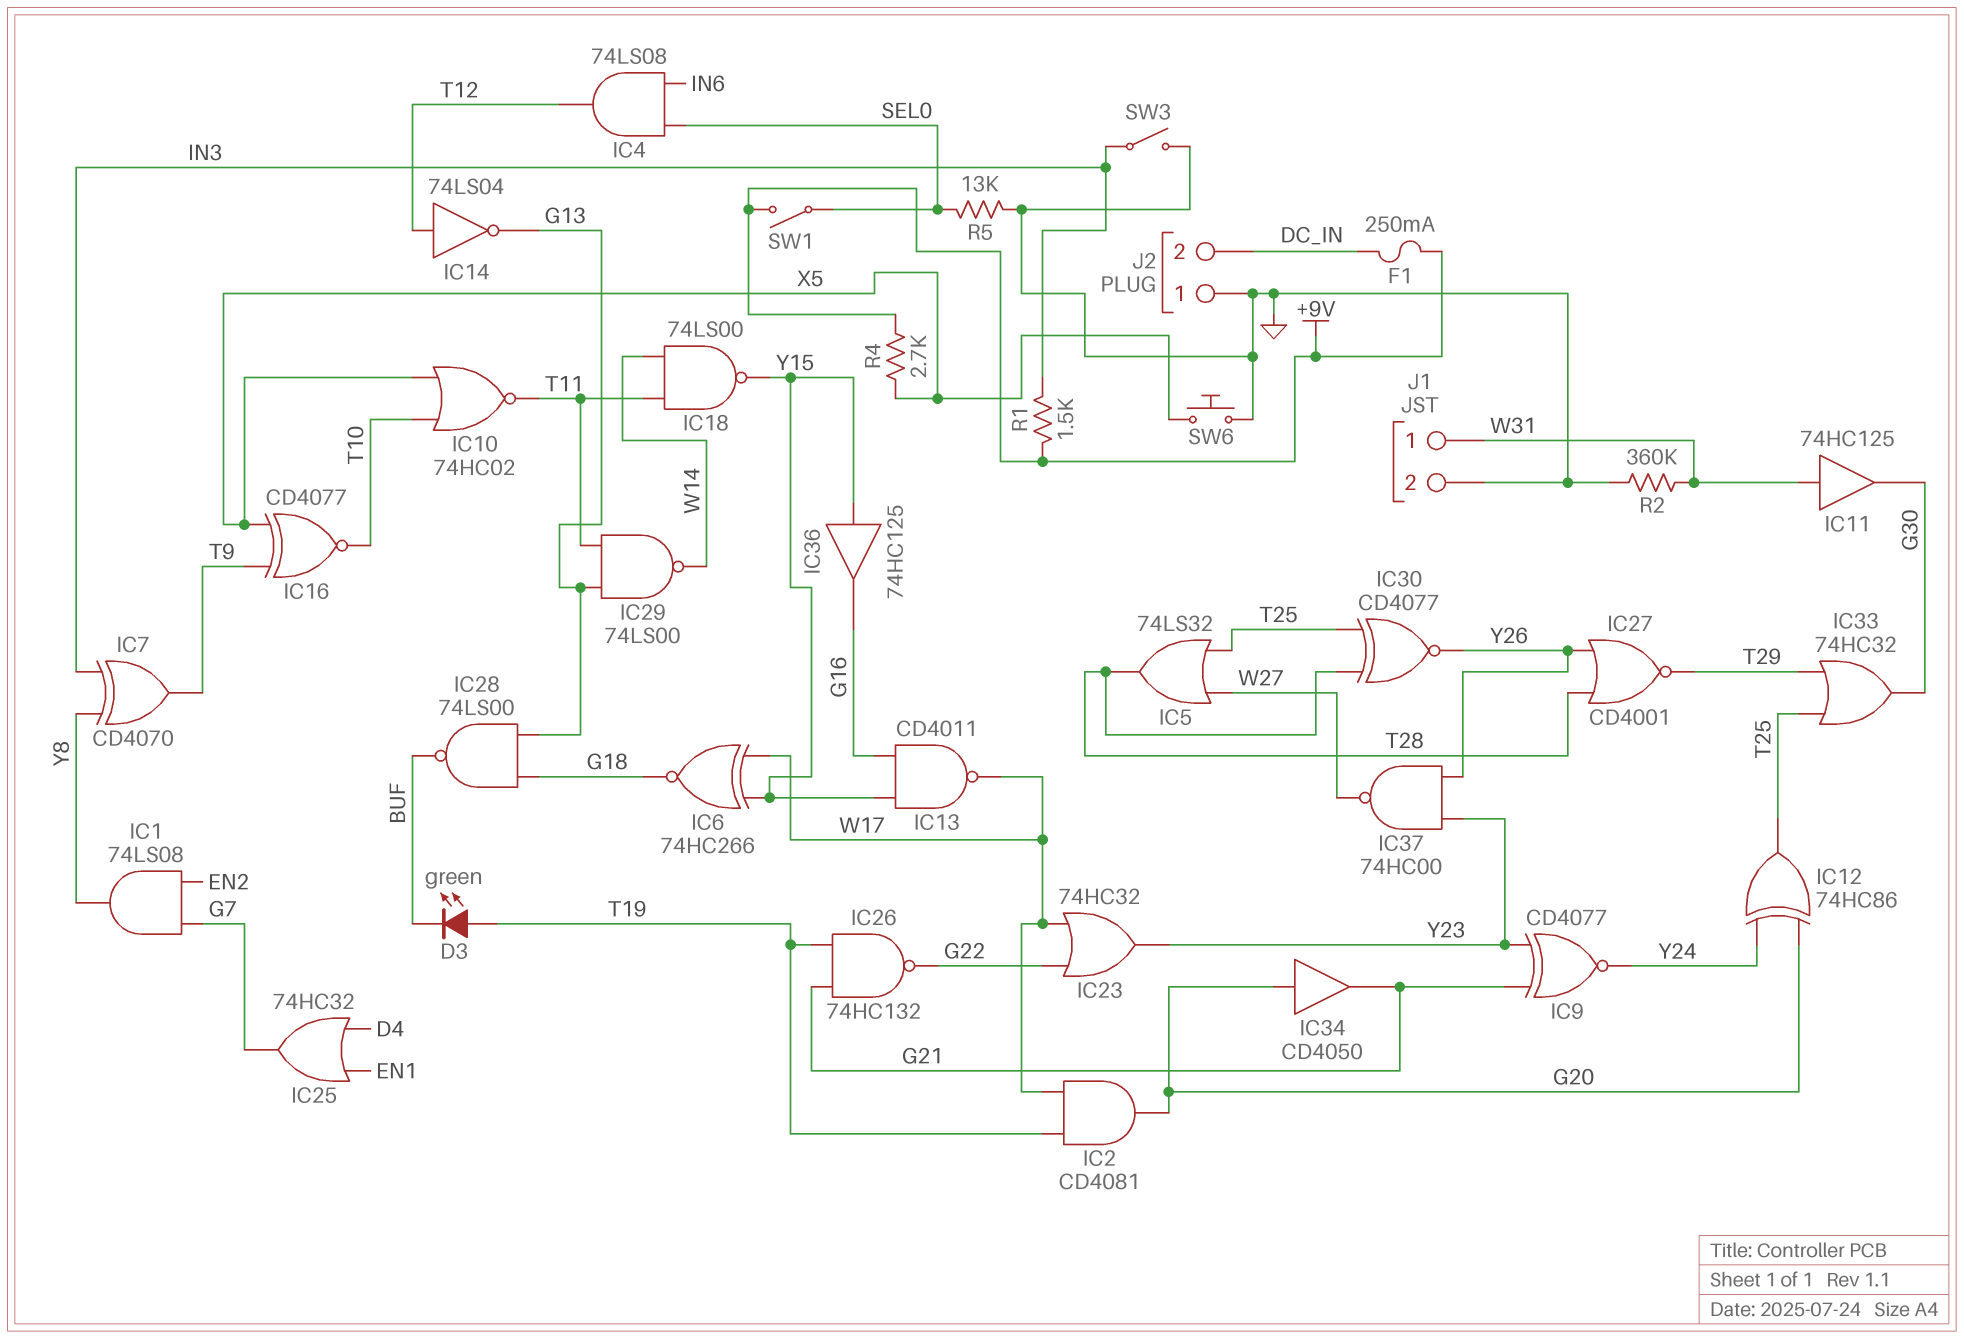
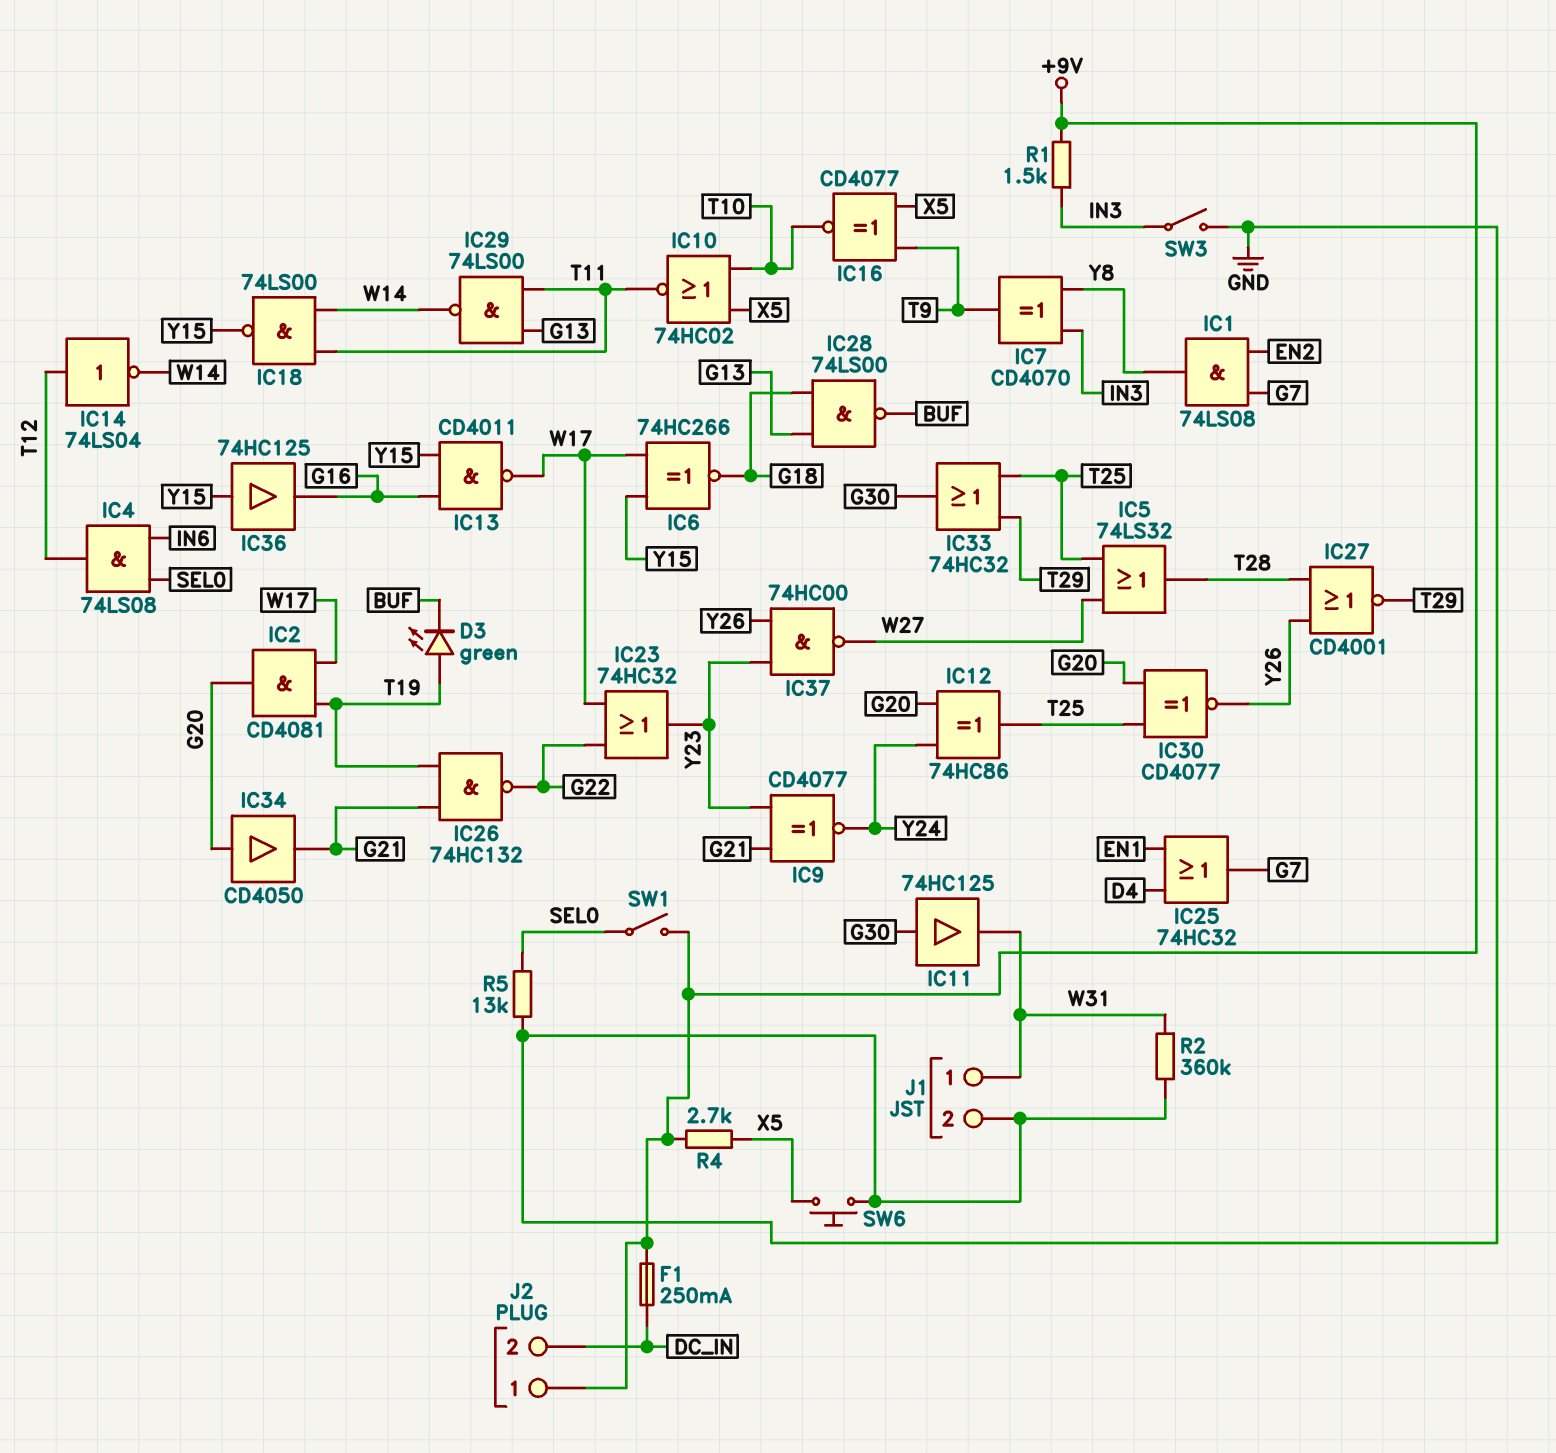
IC11: buffer 74HC125 (in W31, out G30) -> buffer 74HC125 (in G30, out W31)
IC14: NOT 74LS04 (in T12, out G13) -> NOT 74LS04 (in T12, out W14)
IC30: XNOR CD4077 (in T25, in T28, out Y26) -> XNOR CD4077 (in G20, in T25, out Y26)
J2 pin 1: GND -> +9V

